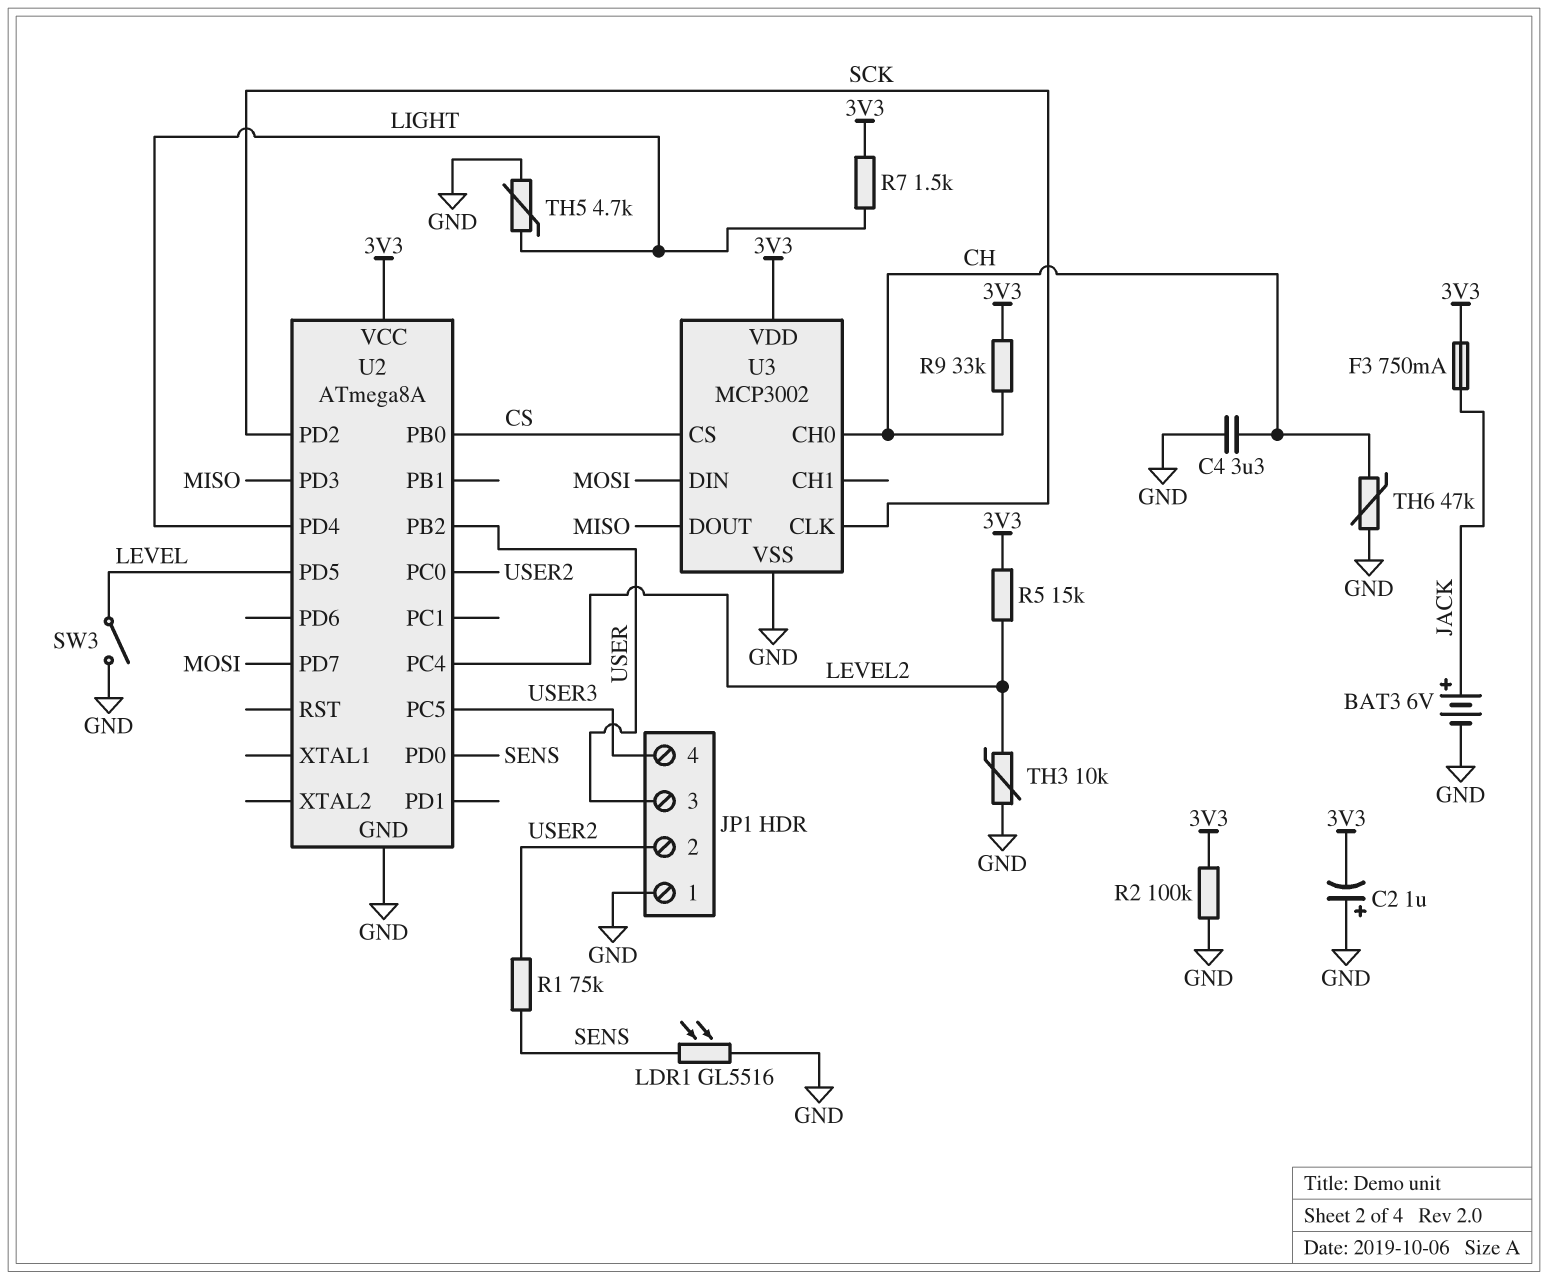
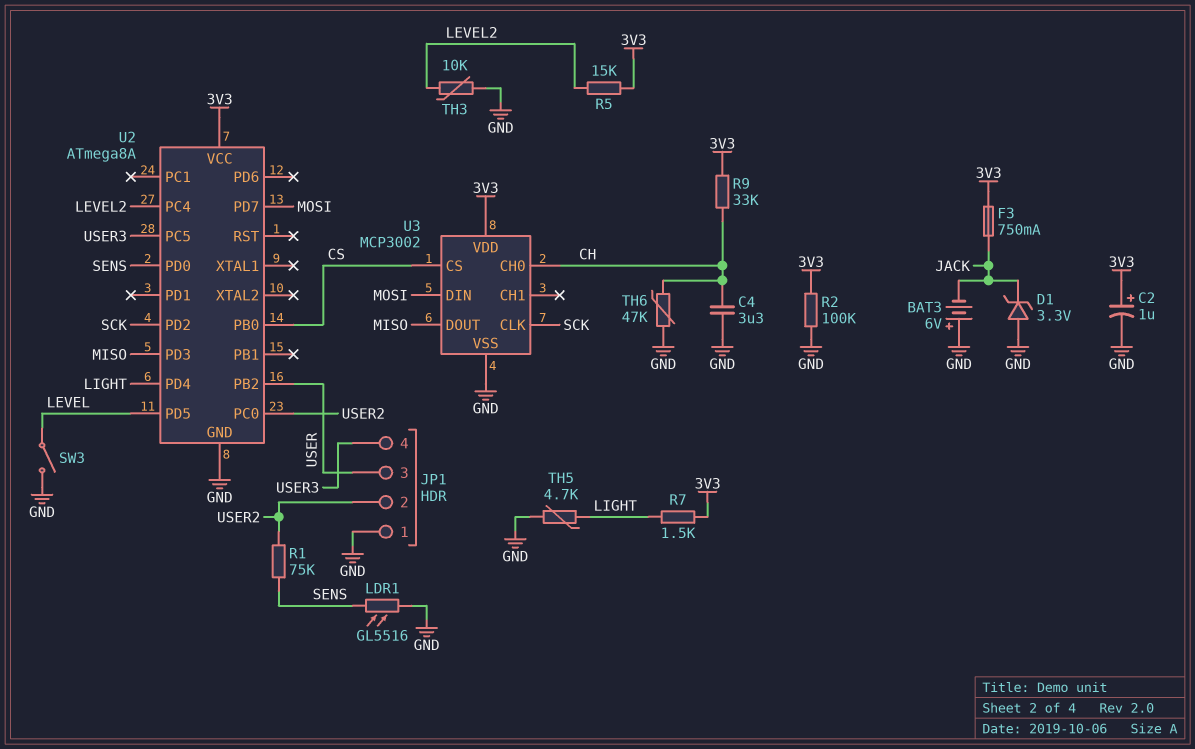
BAT3: 6V (plus JACK, minus GND) -> 6V (plus GND, minus JACK)
C2: 1uF (plus GND, minus 3V3) -> 1uF (plus 3V3, minus GND)
D1: none -> zener 3.3V (A GND, K JACK)

